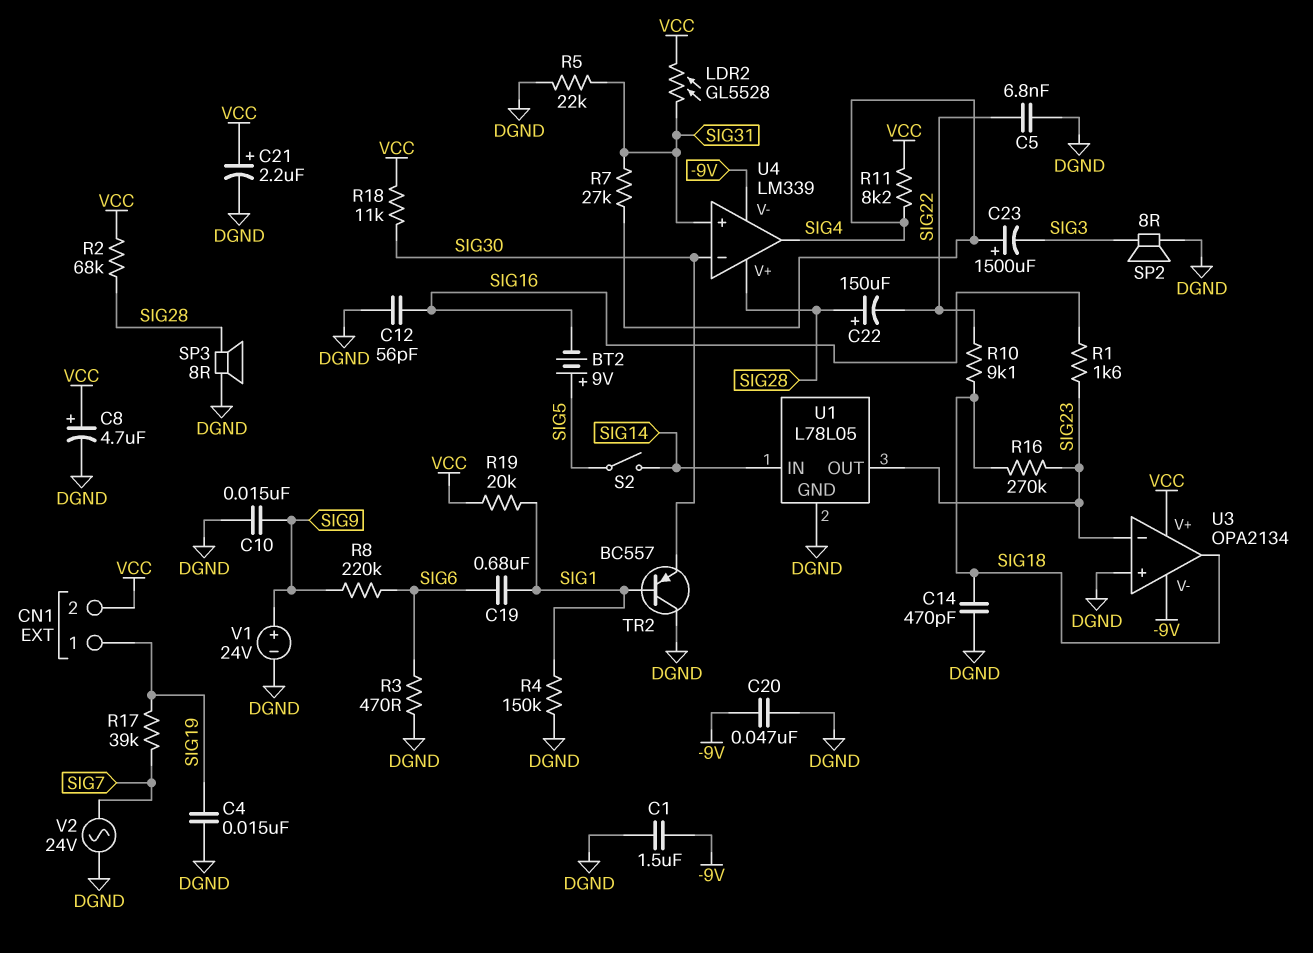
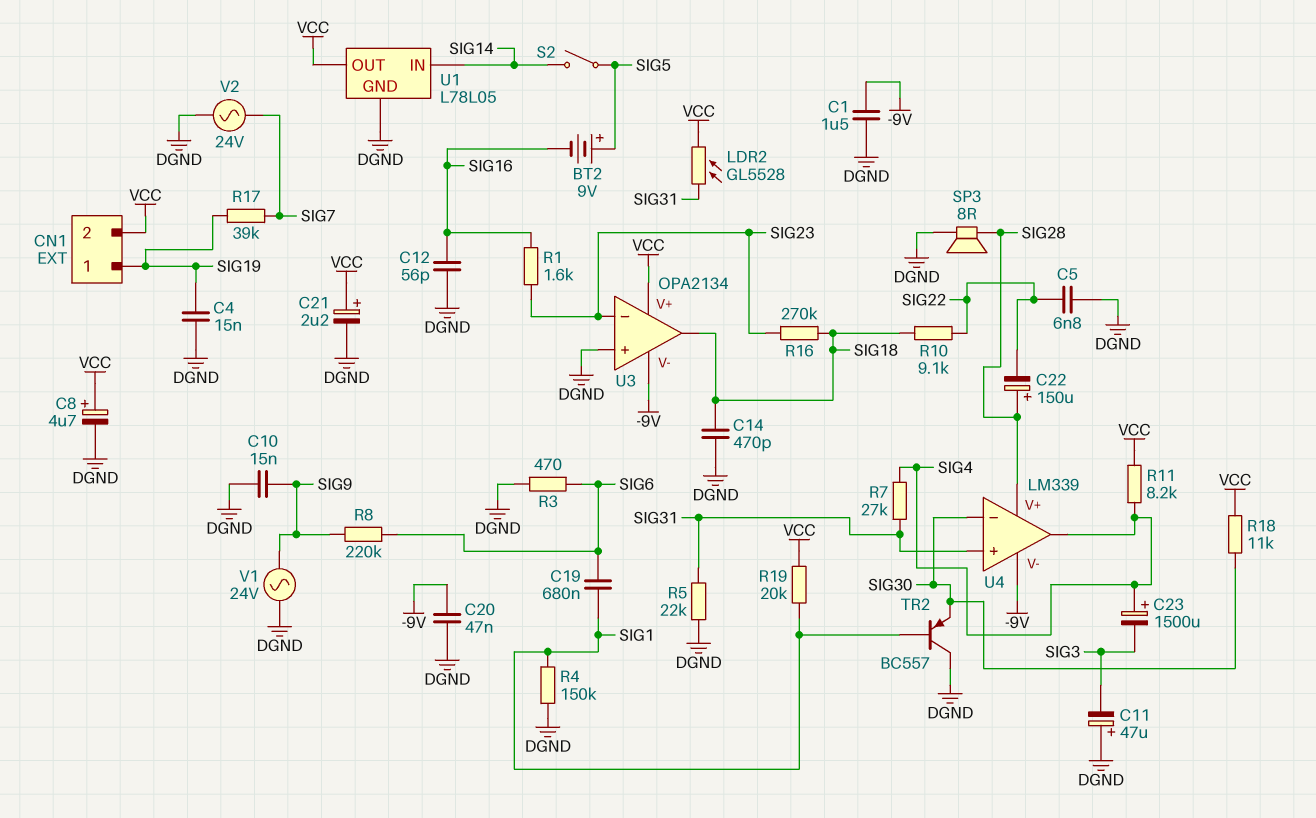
C11: none -> 47uF (plus DGND, minus SIG3)
R2: 68k (SIG28, VCC) -> none
SP2: speaker 8R (DGND, SIG3) -> none
U1 pin OUT: SIG23 -> VCC
V1: 24V (plus SIG9, minus DGND) -> AC 24V (DGND, SIG9)

